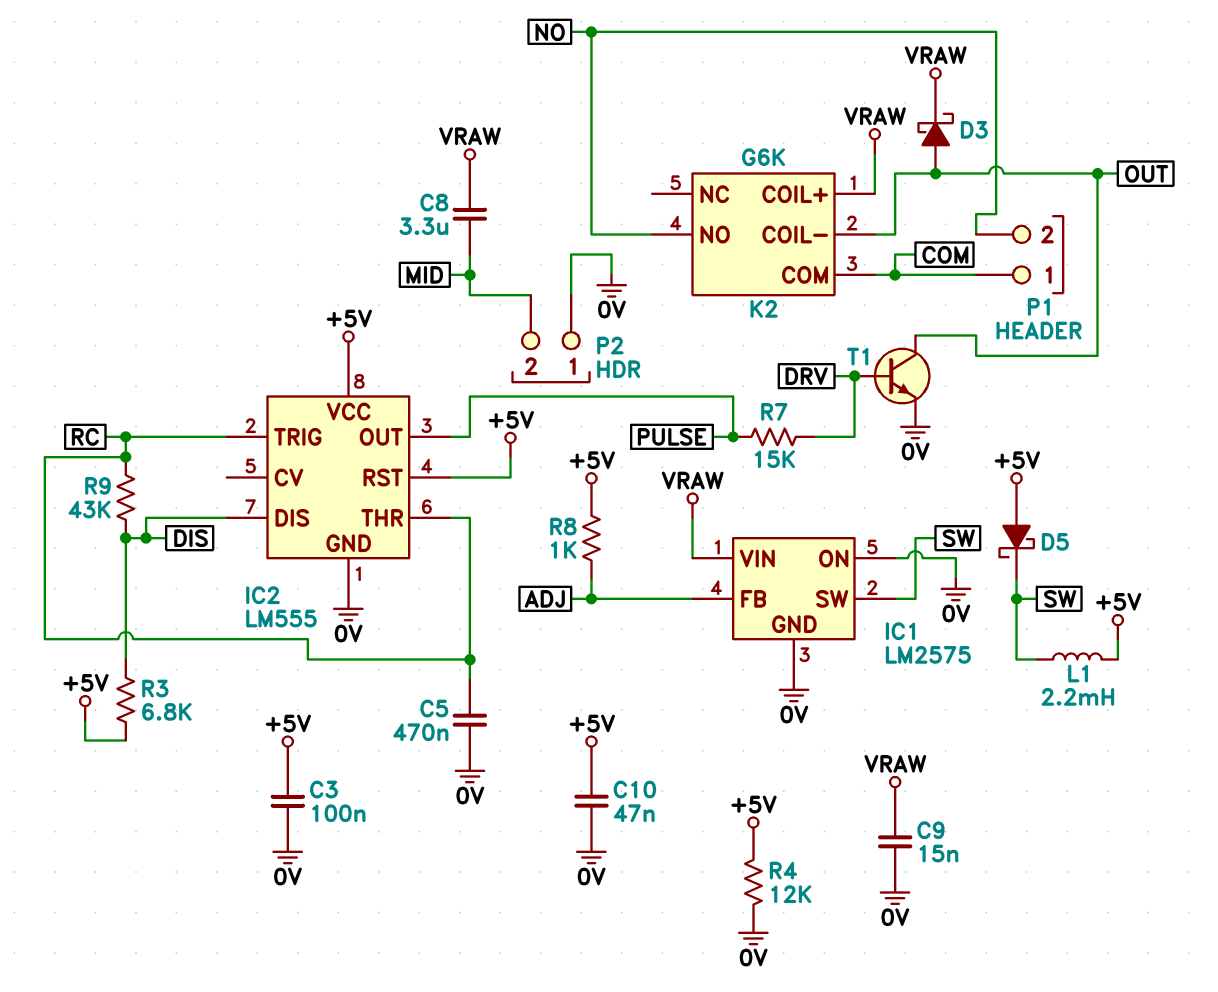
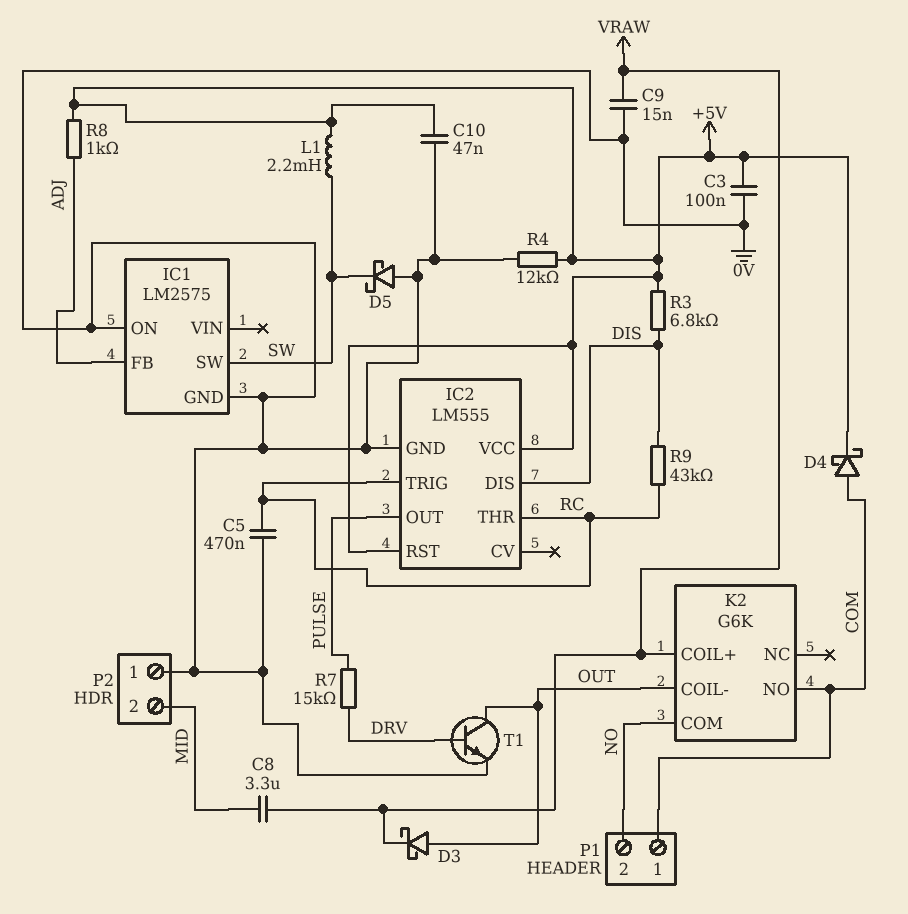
D4: none -> schottky (A COM, K +5V)
D5: schottky (A +5V, K SW) -> schottky (A 0V, K SW)
IC1 pin VIN: VRAW -> none
K2 pin COM: COM -> NO
K2 pin NO: NO -> COM

